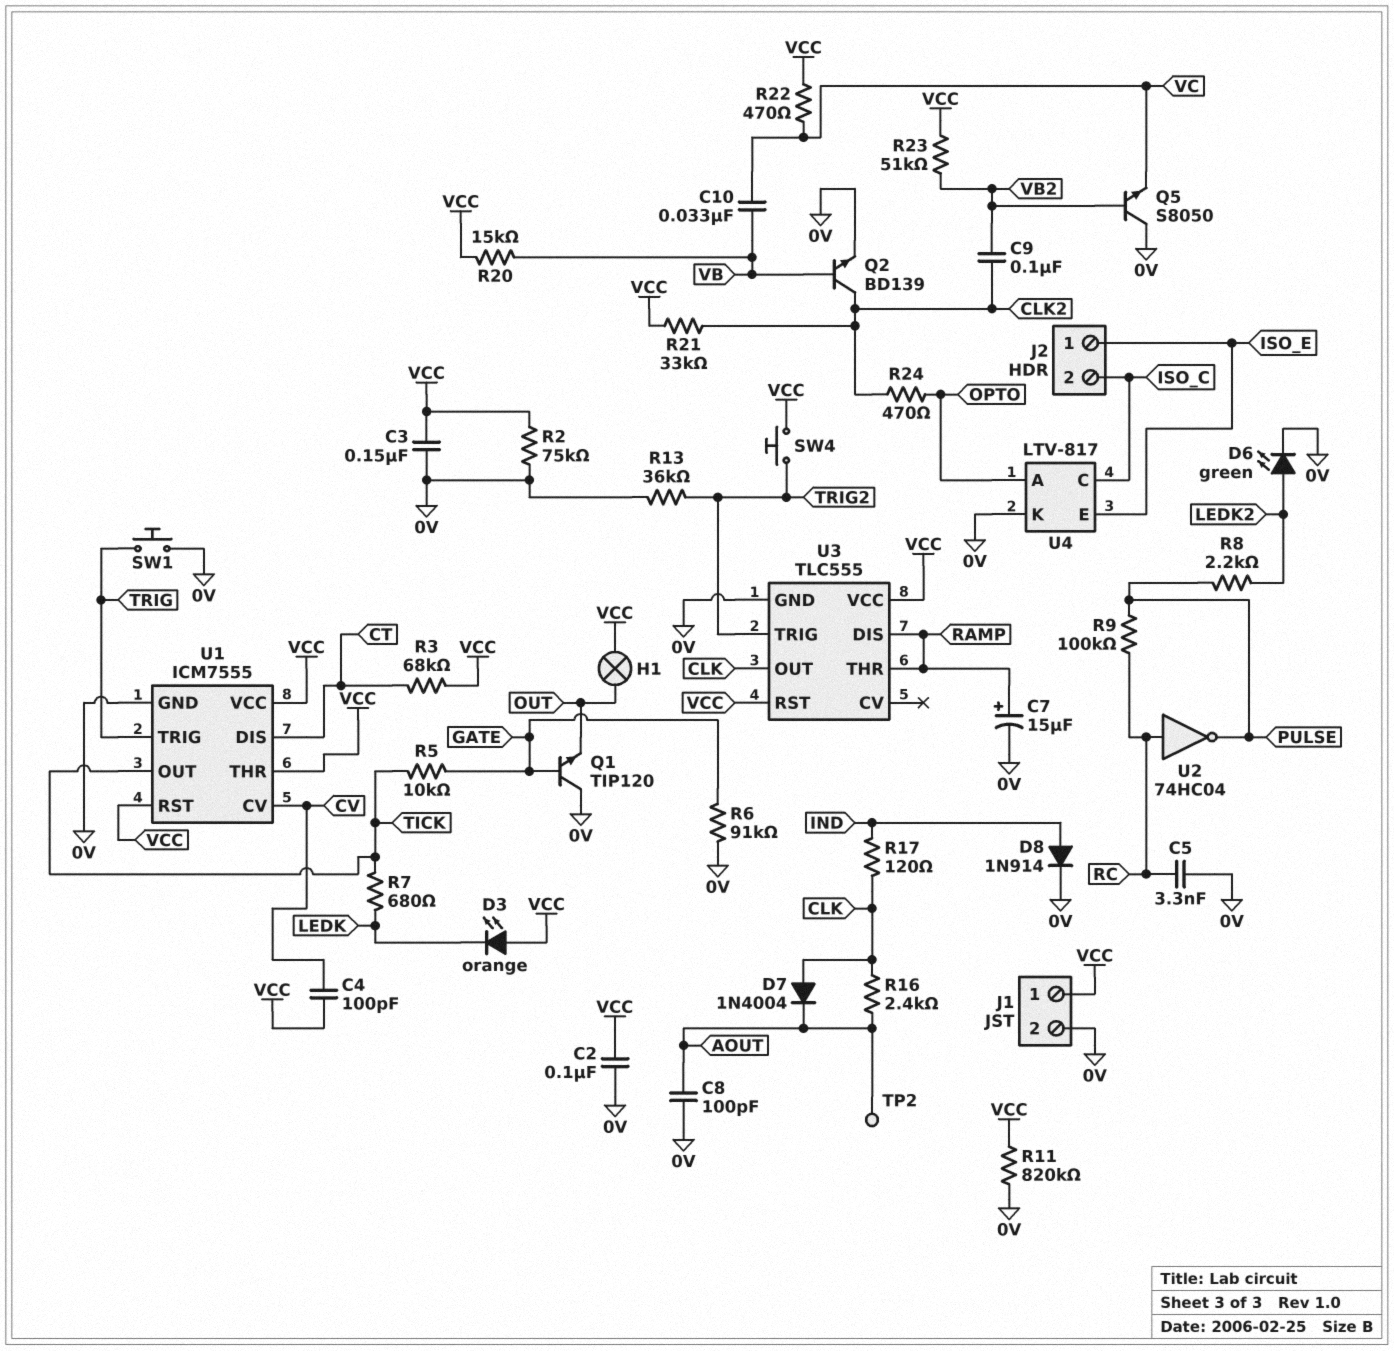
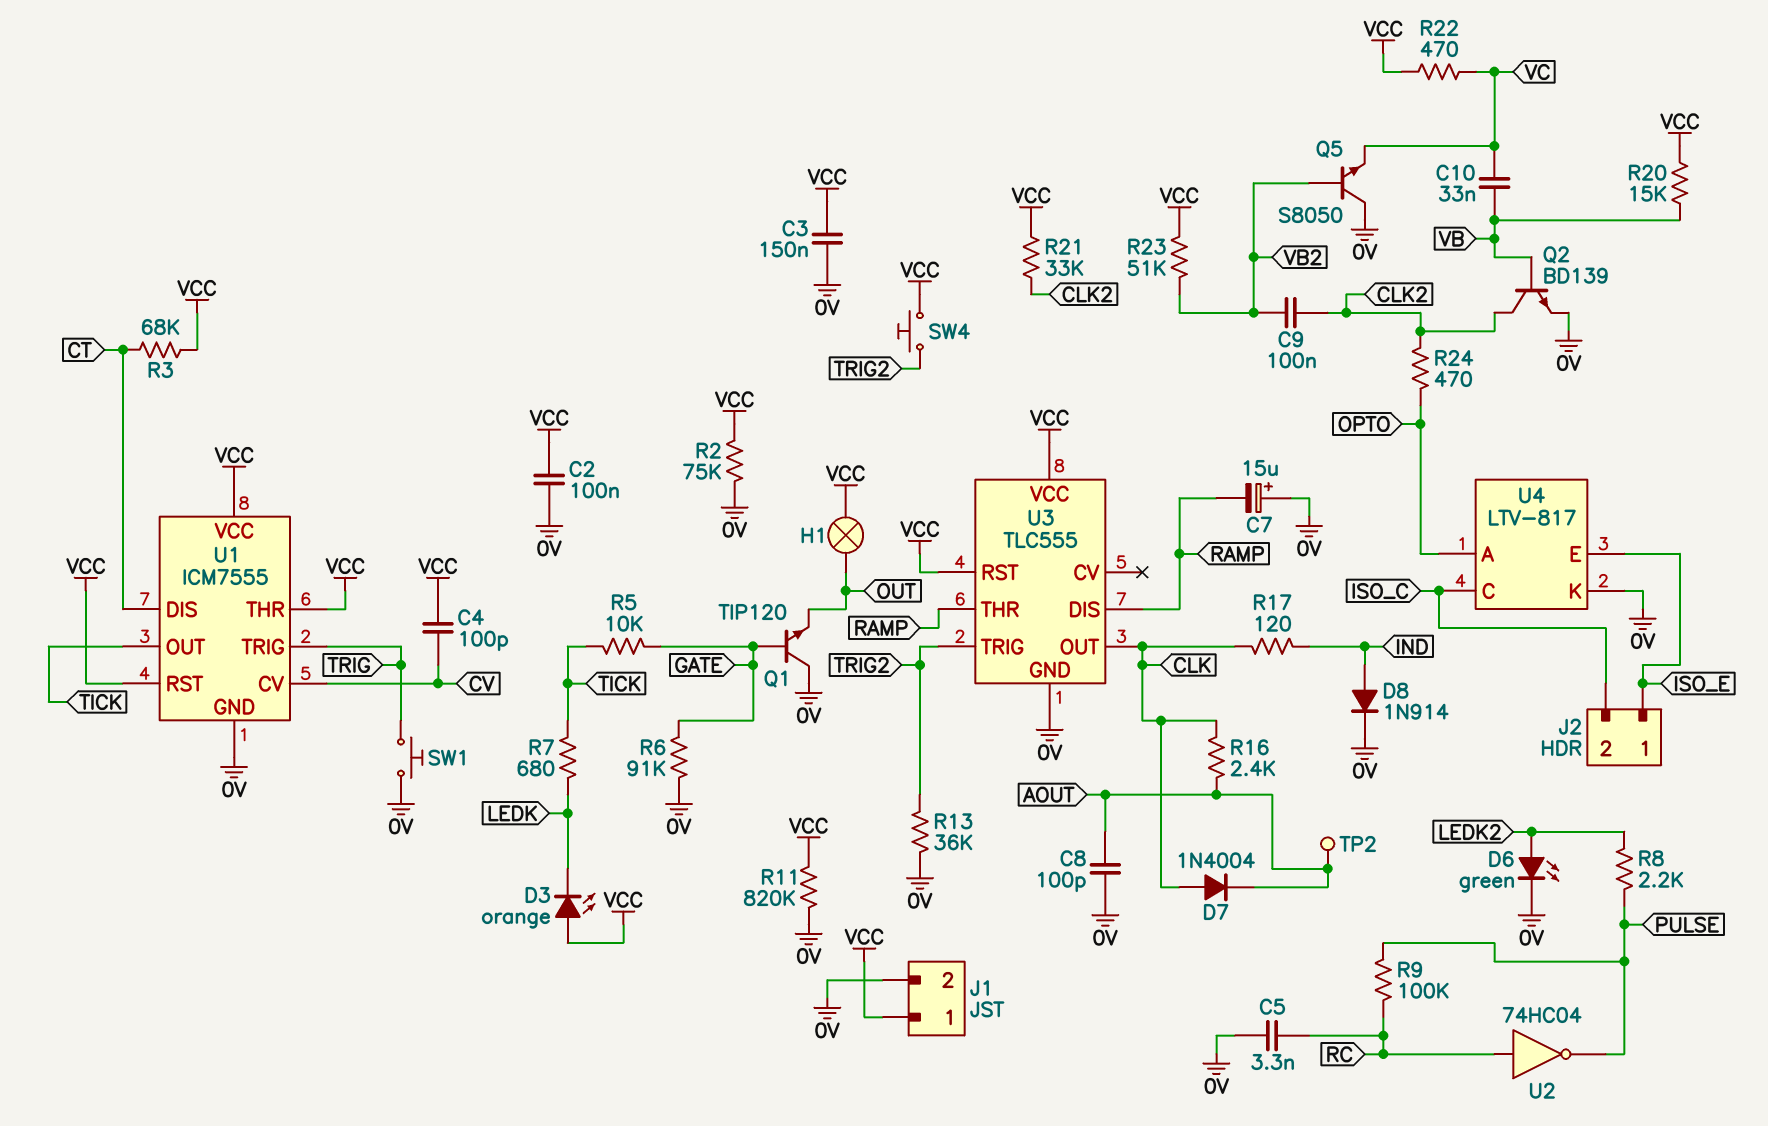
C7: 15uF (plus RAMP, minus 0V) -> 15uF (plus 0V, minus RAMP)

